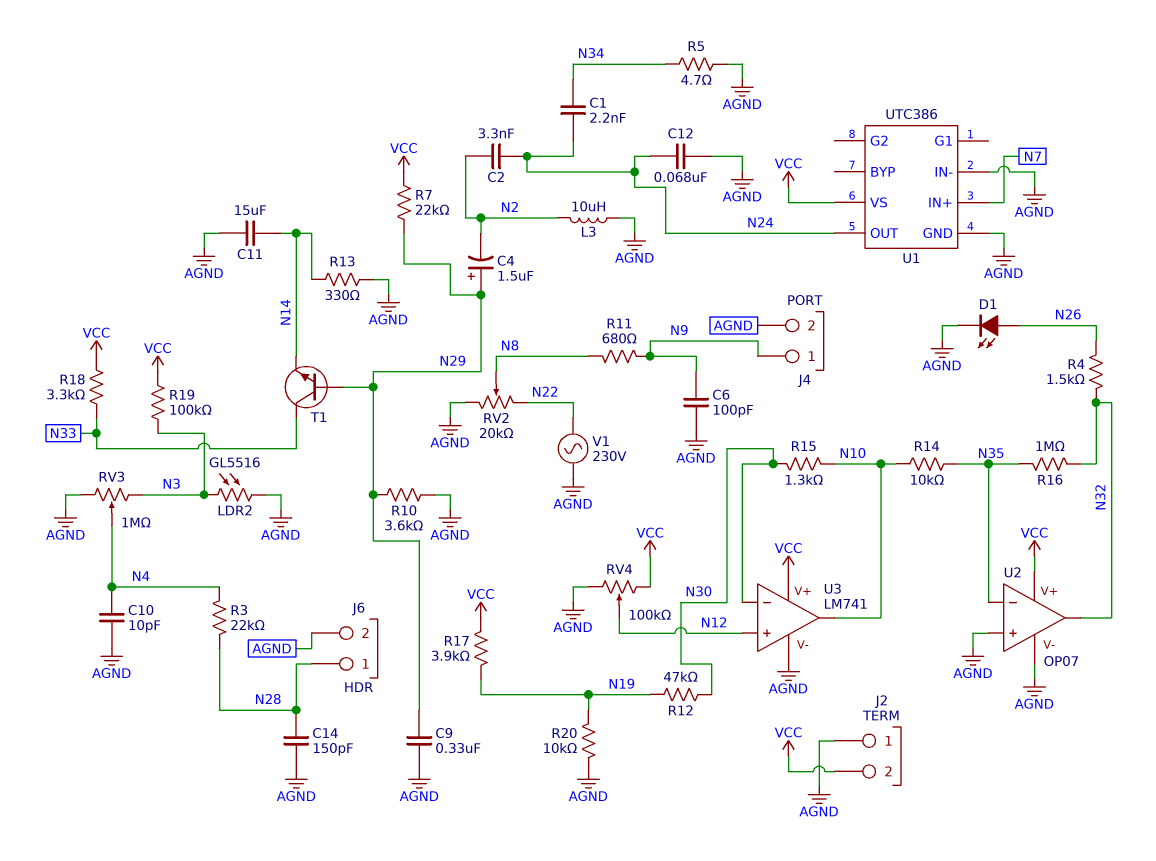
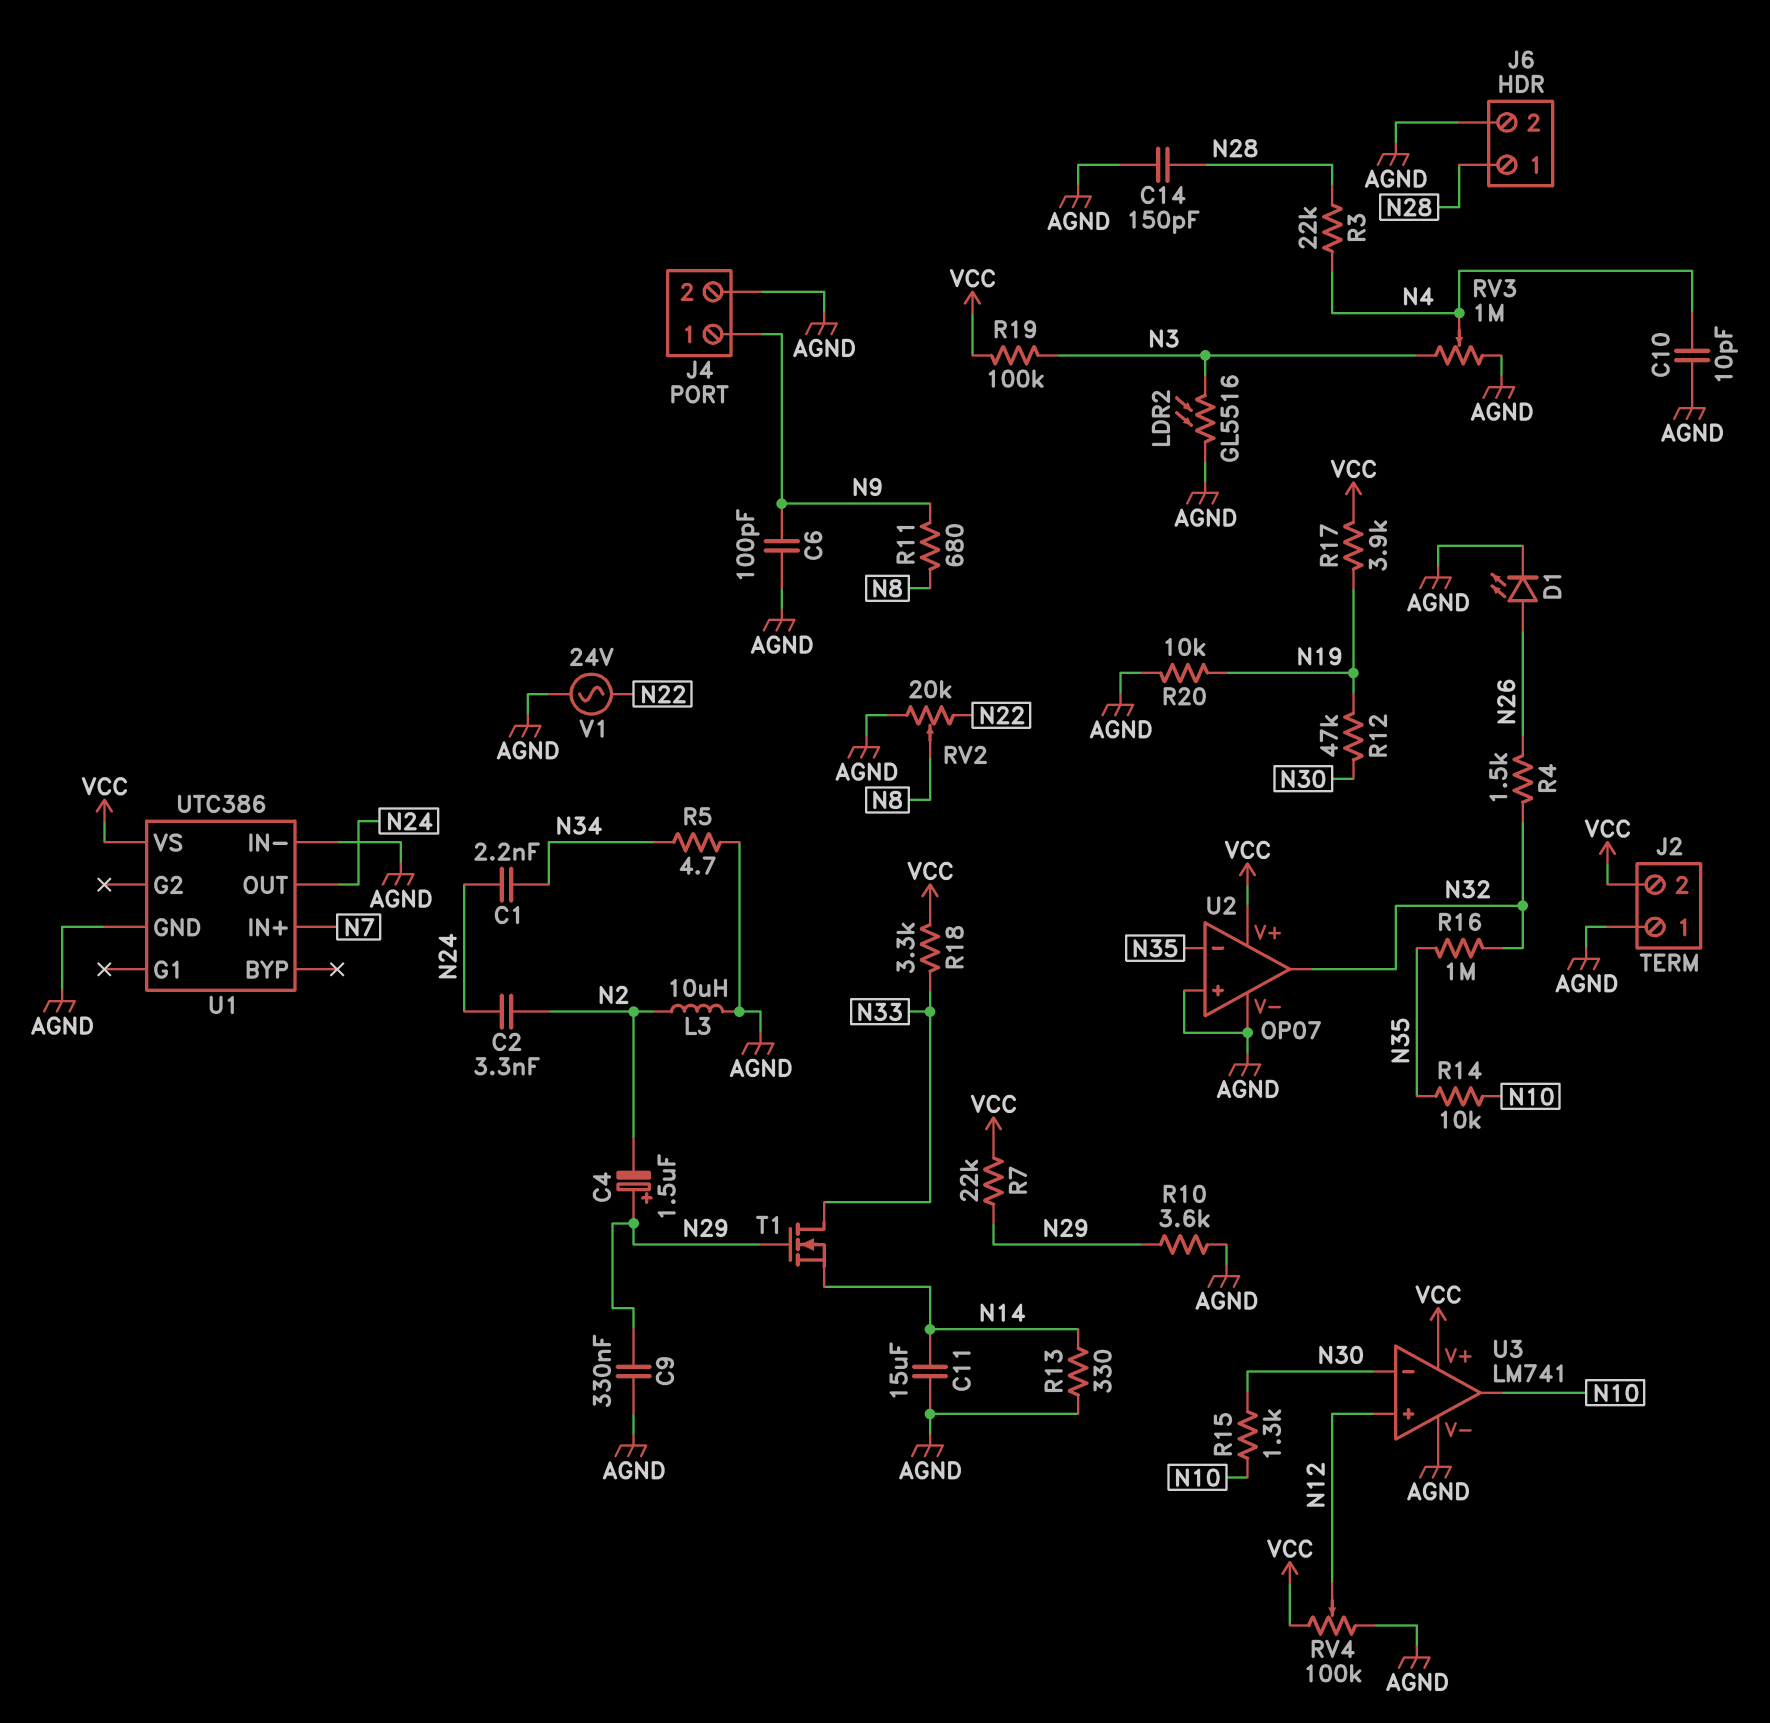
C12: 68nF (AGND, N24) -> none
T1: NPN (B N29, C N33, E N14) -> NMOS (G N29, D N33, S N14)
V1: AC 230V (AGND, N22) -> AC 24V (AGND, N22)

